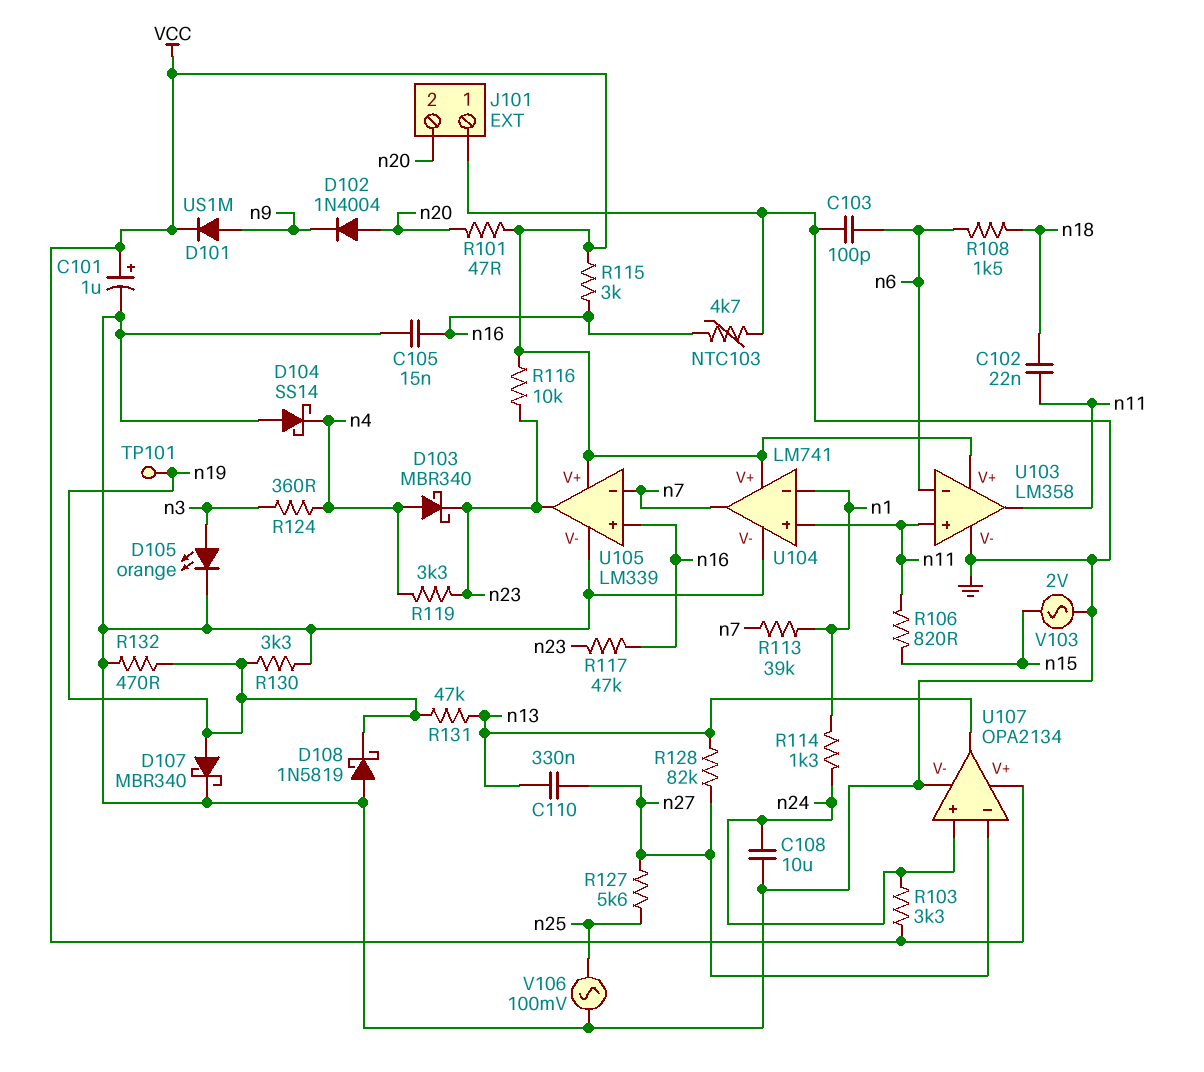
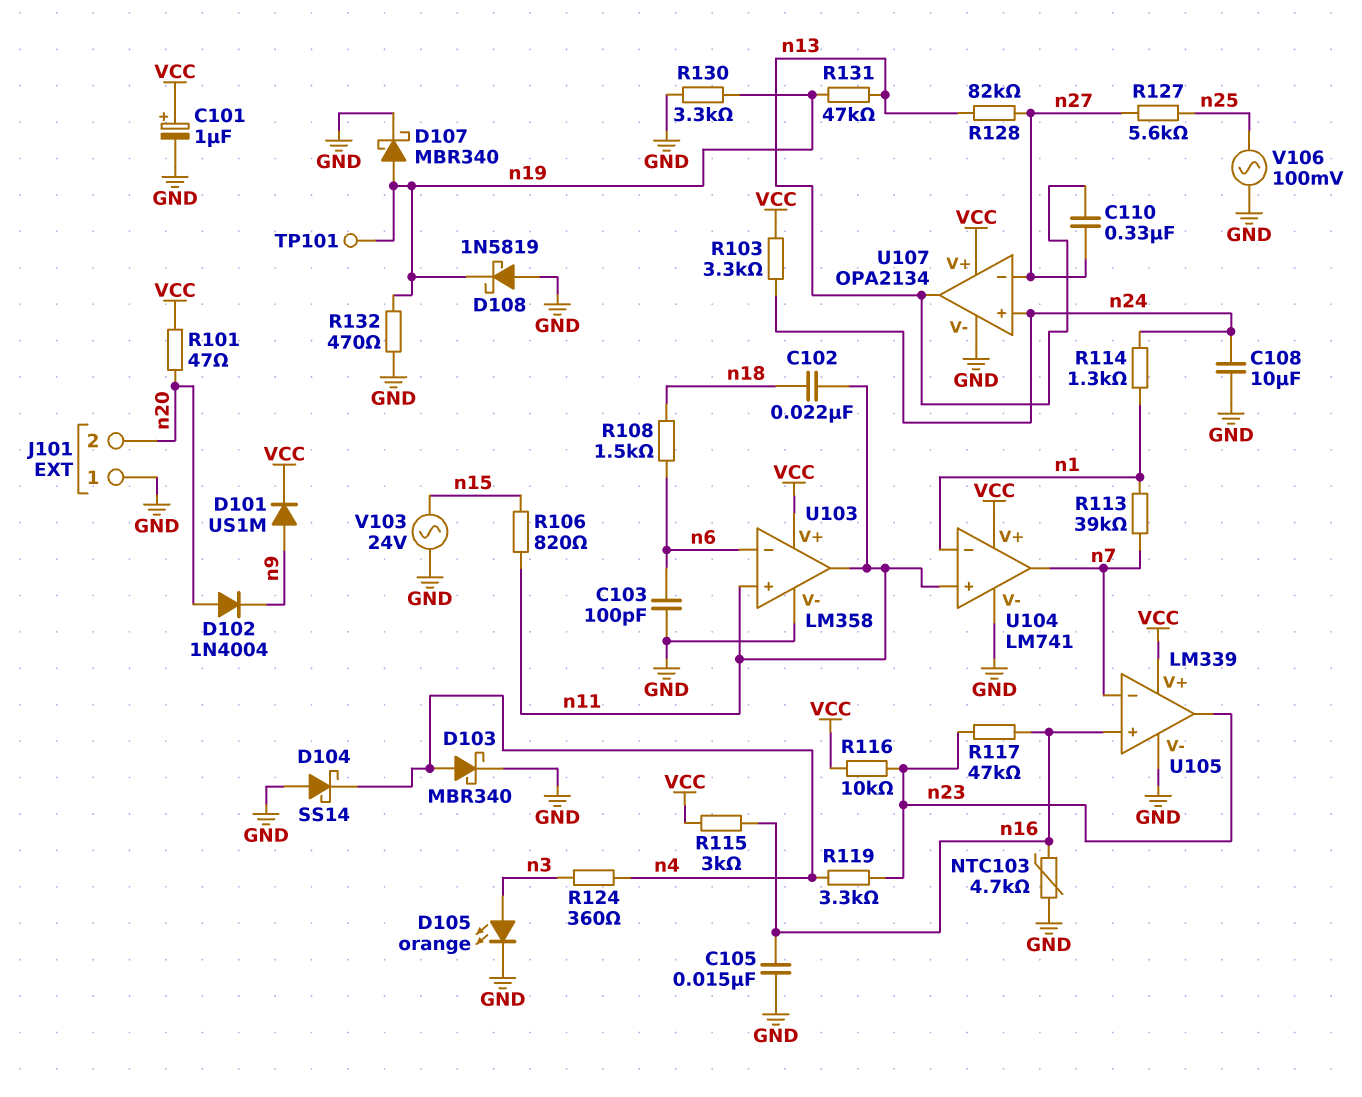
D103: schottky MBR340 (A n4, K n23) -> schottky MBR340 (A n4, K GND)
V103: AC 2V (GND, n15) -> AC 24V (GND, n15)

